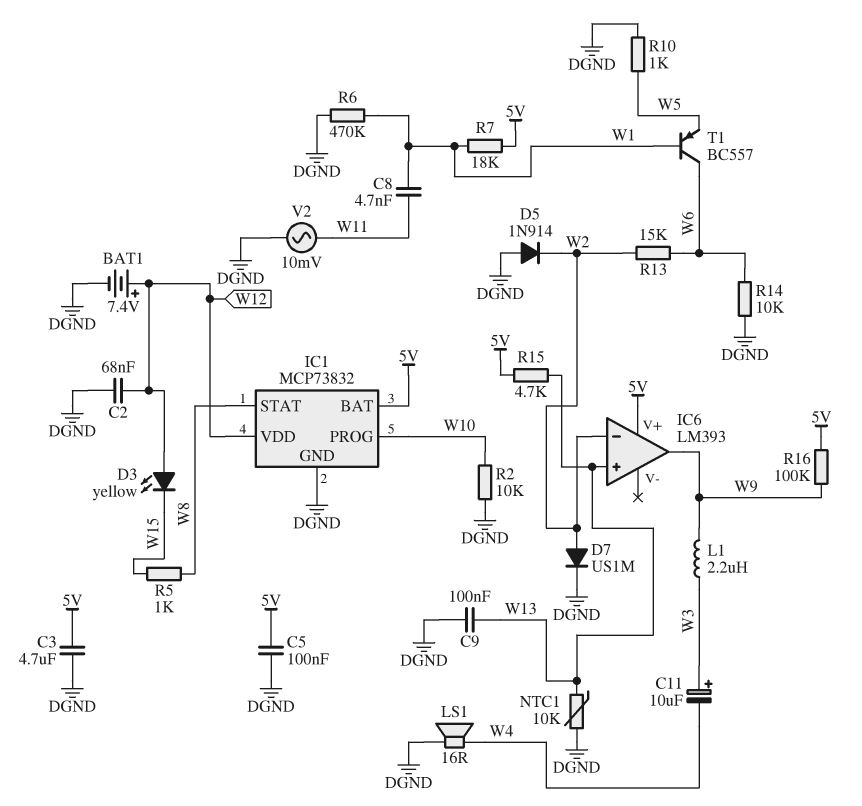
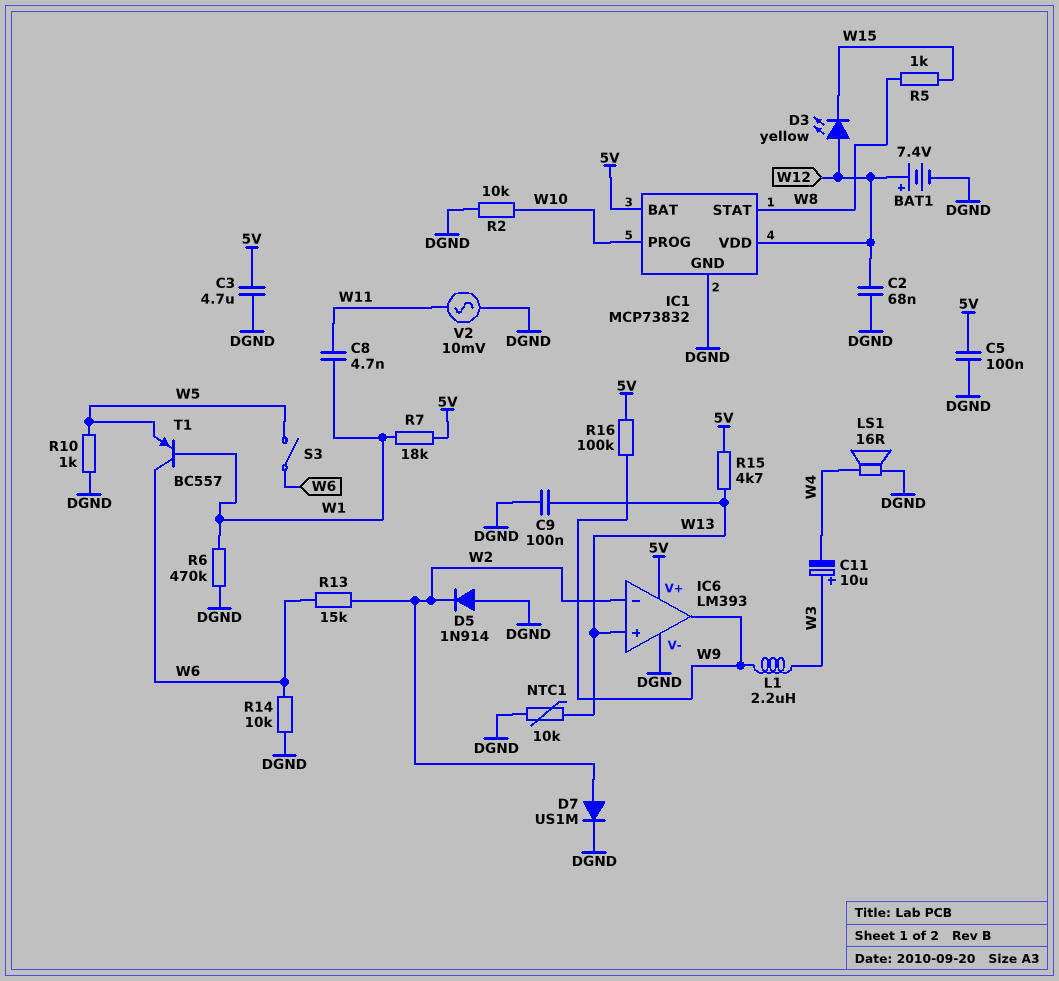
IC6 pin V-: none -> DGND
S3: none -> switch (W5, W6)

